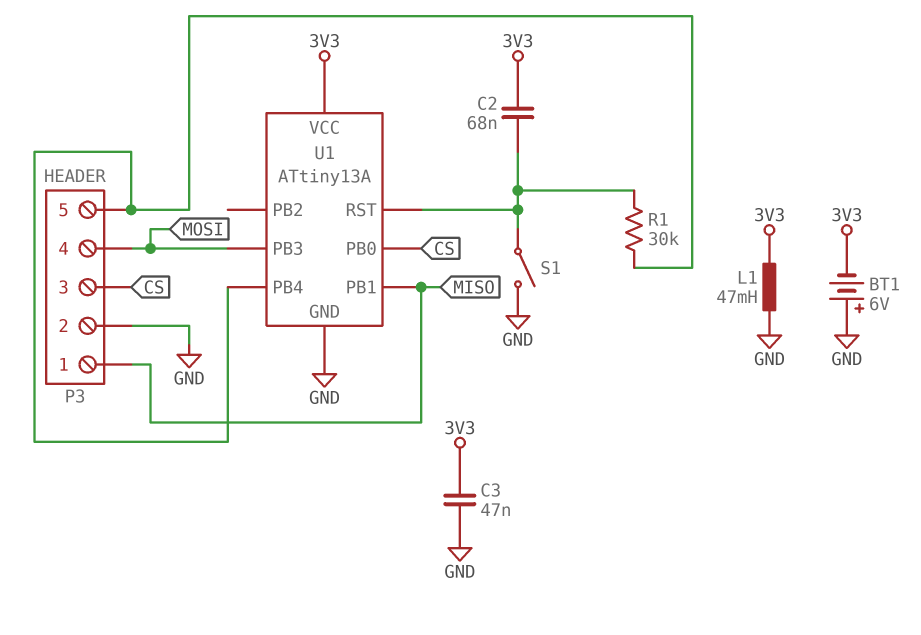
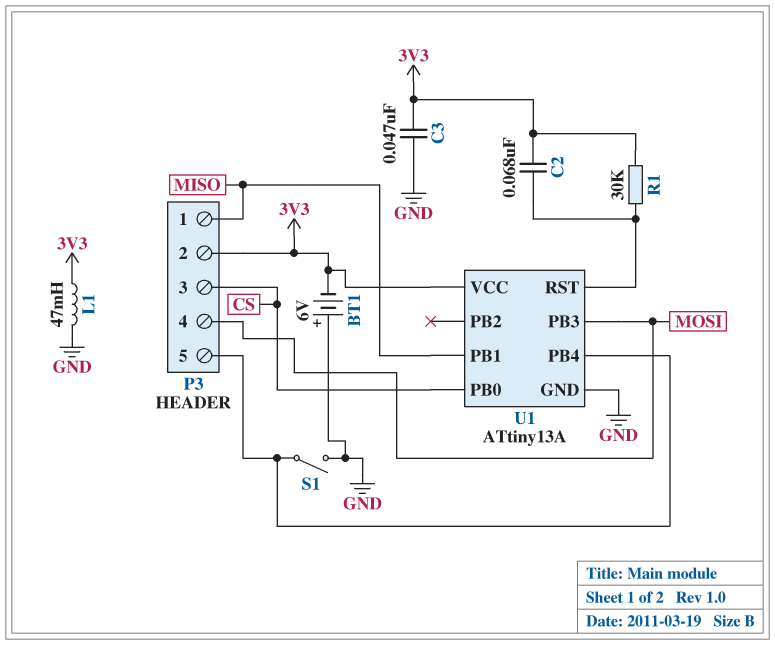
P3 pin 2: GND -> 3V3
R1: 30k (P3/5, U1/RST) -> 30k (3V3, U1/RST)
S1: switch (GND, U1/RST) -> switch (GND, P3/5)

